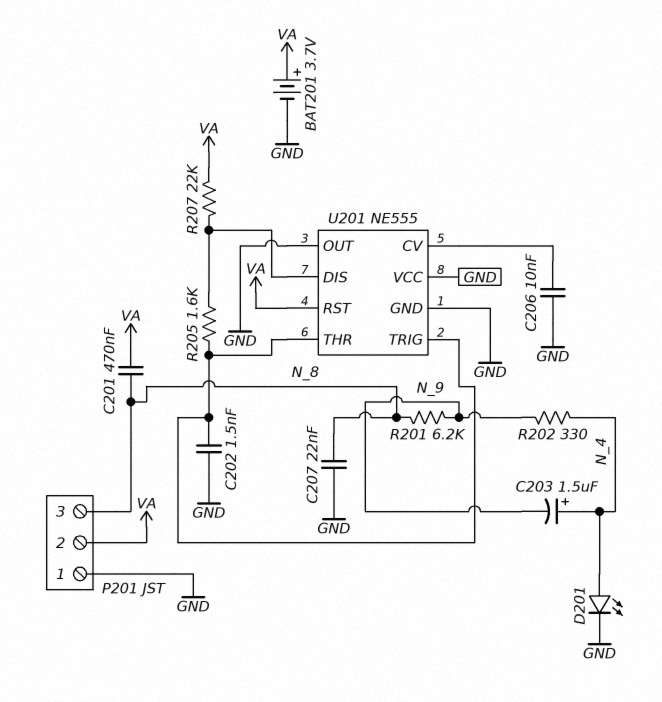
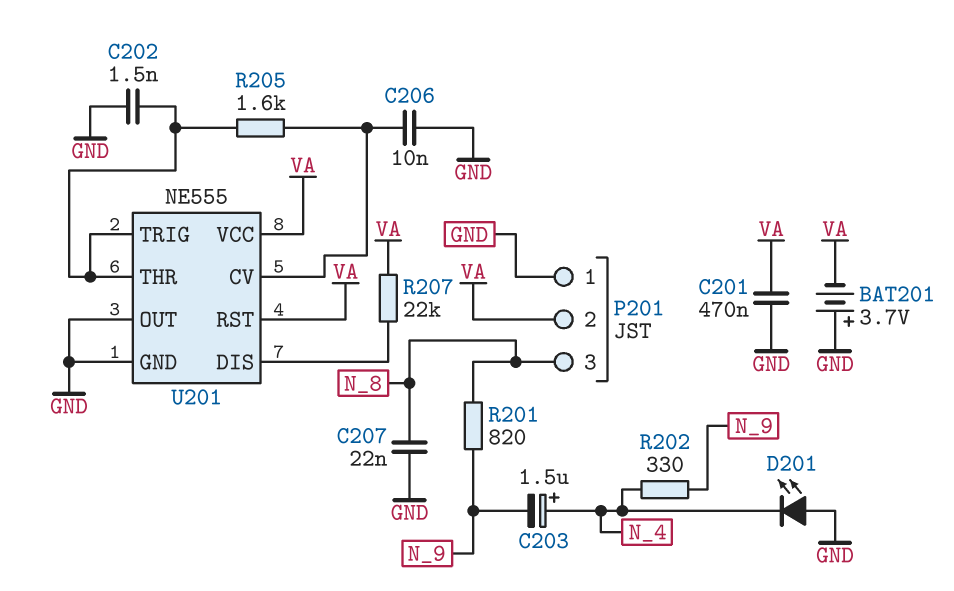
BAT201: 3.7V (plus VA, minus GND) -> 3.7V (plus GND, minus VA)
C201: 470nF (N_8, VA) -> 470nF (GND, VA)
D201: LED (A N_4, K GND) -> LED (A GND, K N_4)
R201: 6.2k (N_8, N_9) -> 820 (N_8, N_9)
R205: 1.6k (U201/DIS, U201/THR) -> 1.6k (U201/CV, U201/THR)
U201 pin VCC: GND -> VA

